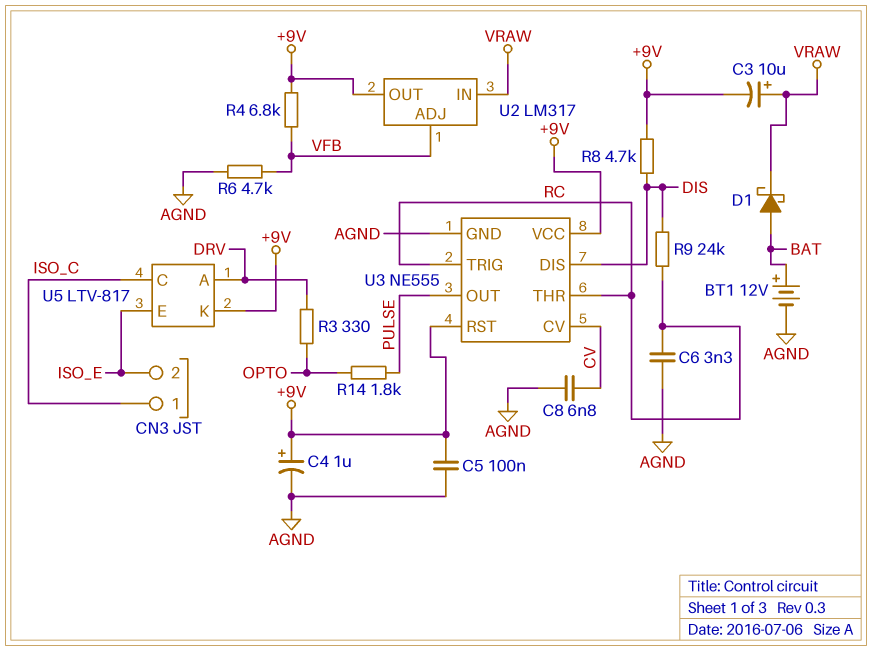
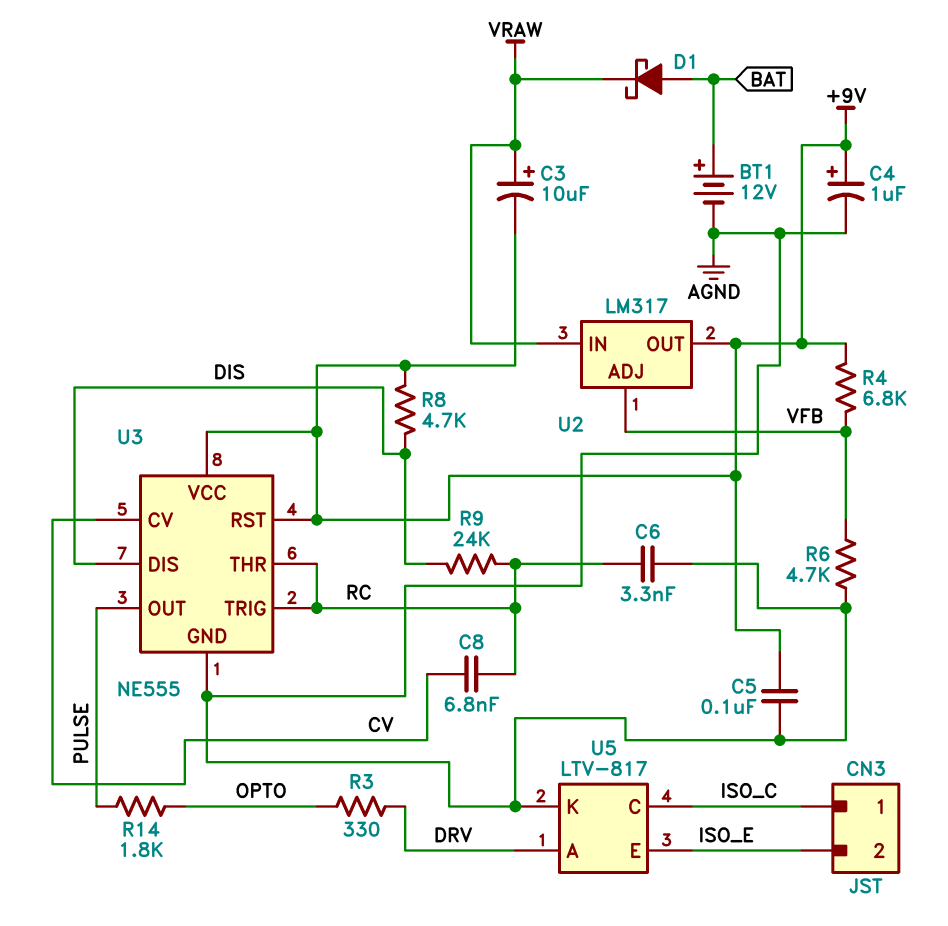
C8: 6.8nF (AGND, CV) -> 6.8nF (CV, RC)
U5 pin K: +9V -> AGND

